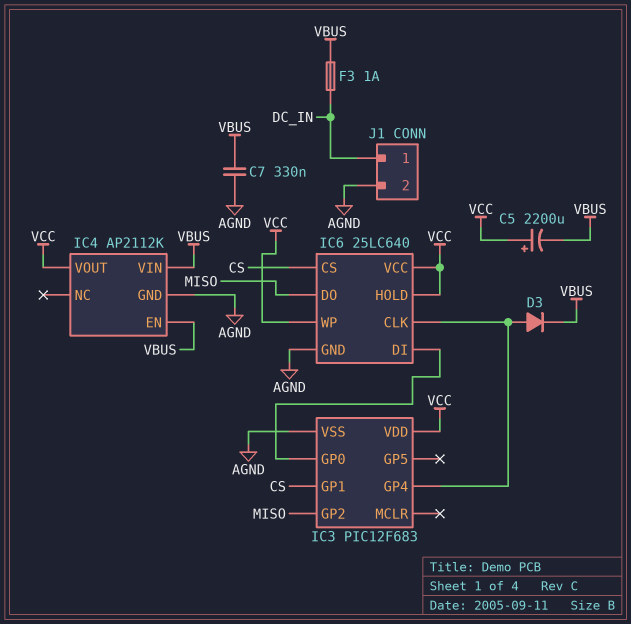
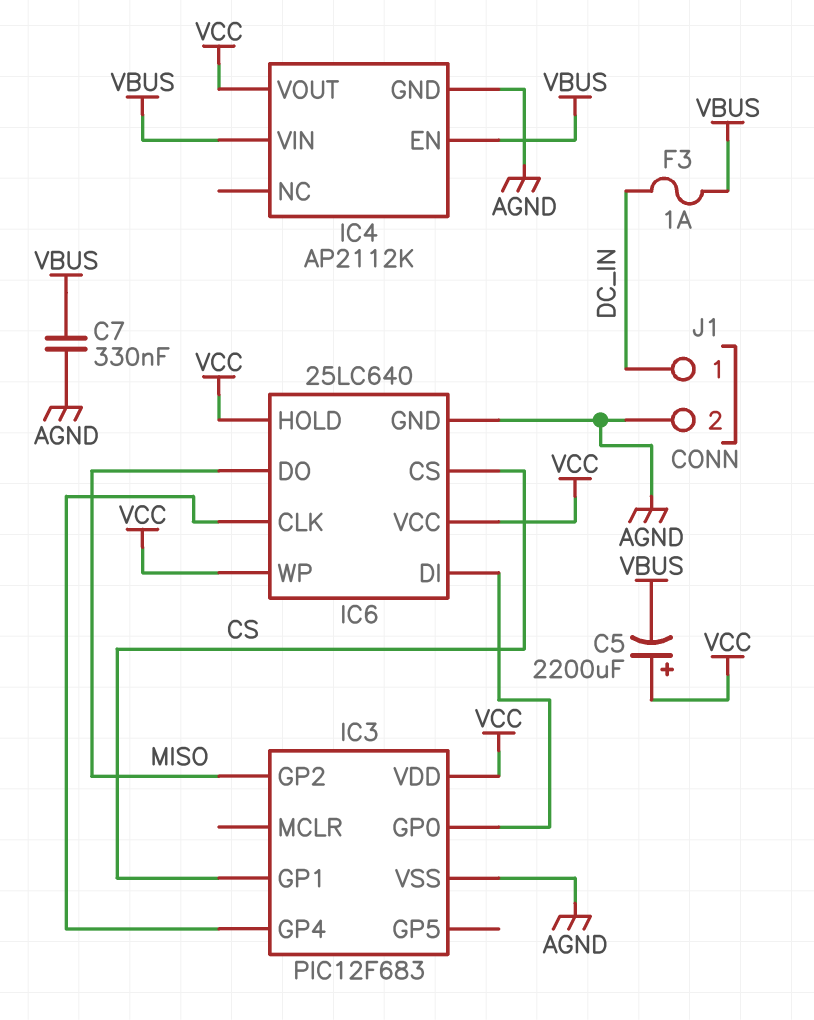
D3: diode (A IC3/GP4, K VBUS) -> none

